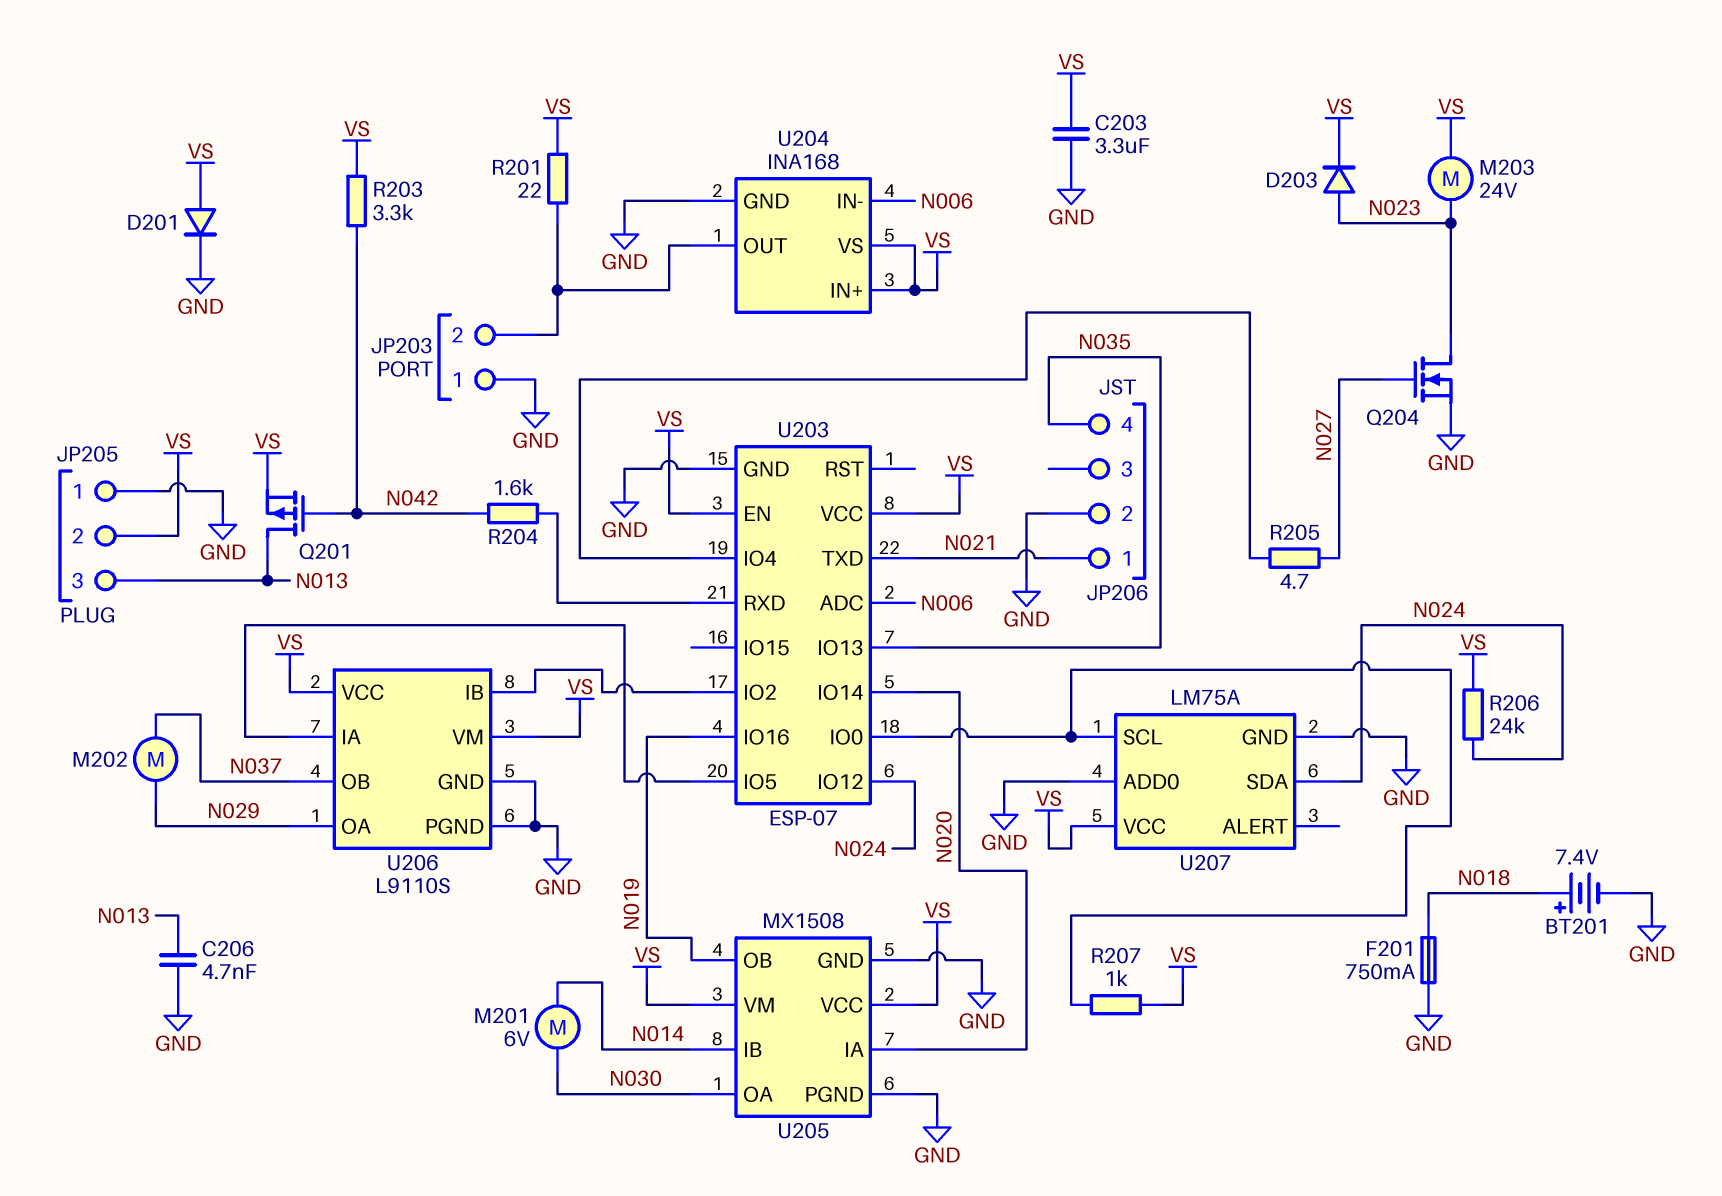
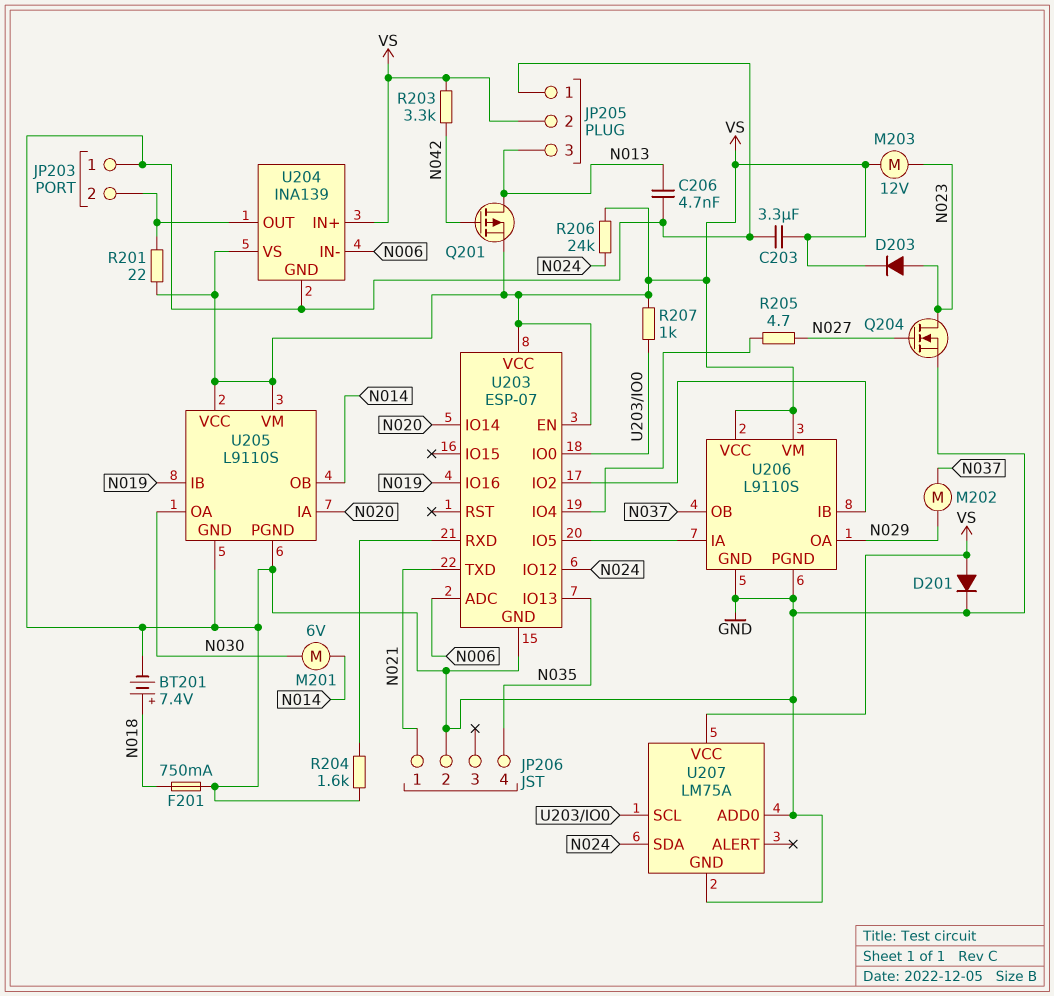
M203: motor 24V (N023, VS) -> motor 12V (N023, VS)
R204: 1.6k (N042, U203/RXD) -> 1.6k (GND, U203/RXD)
U204: INA168 -> INA139
U205: MX1508 -> L9110S
U205 pin IB: N014 -> N019
U205 pin OB: N019 -> N014

